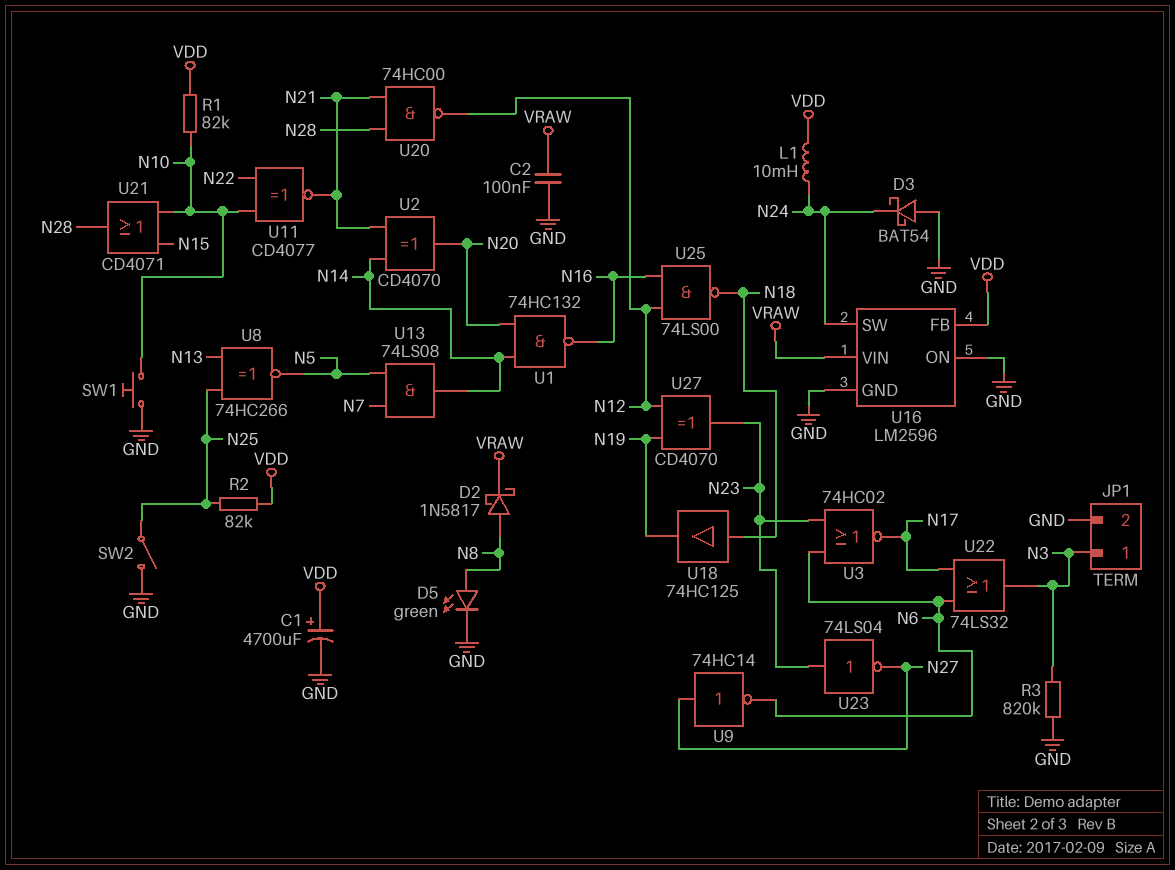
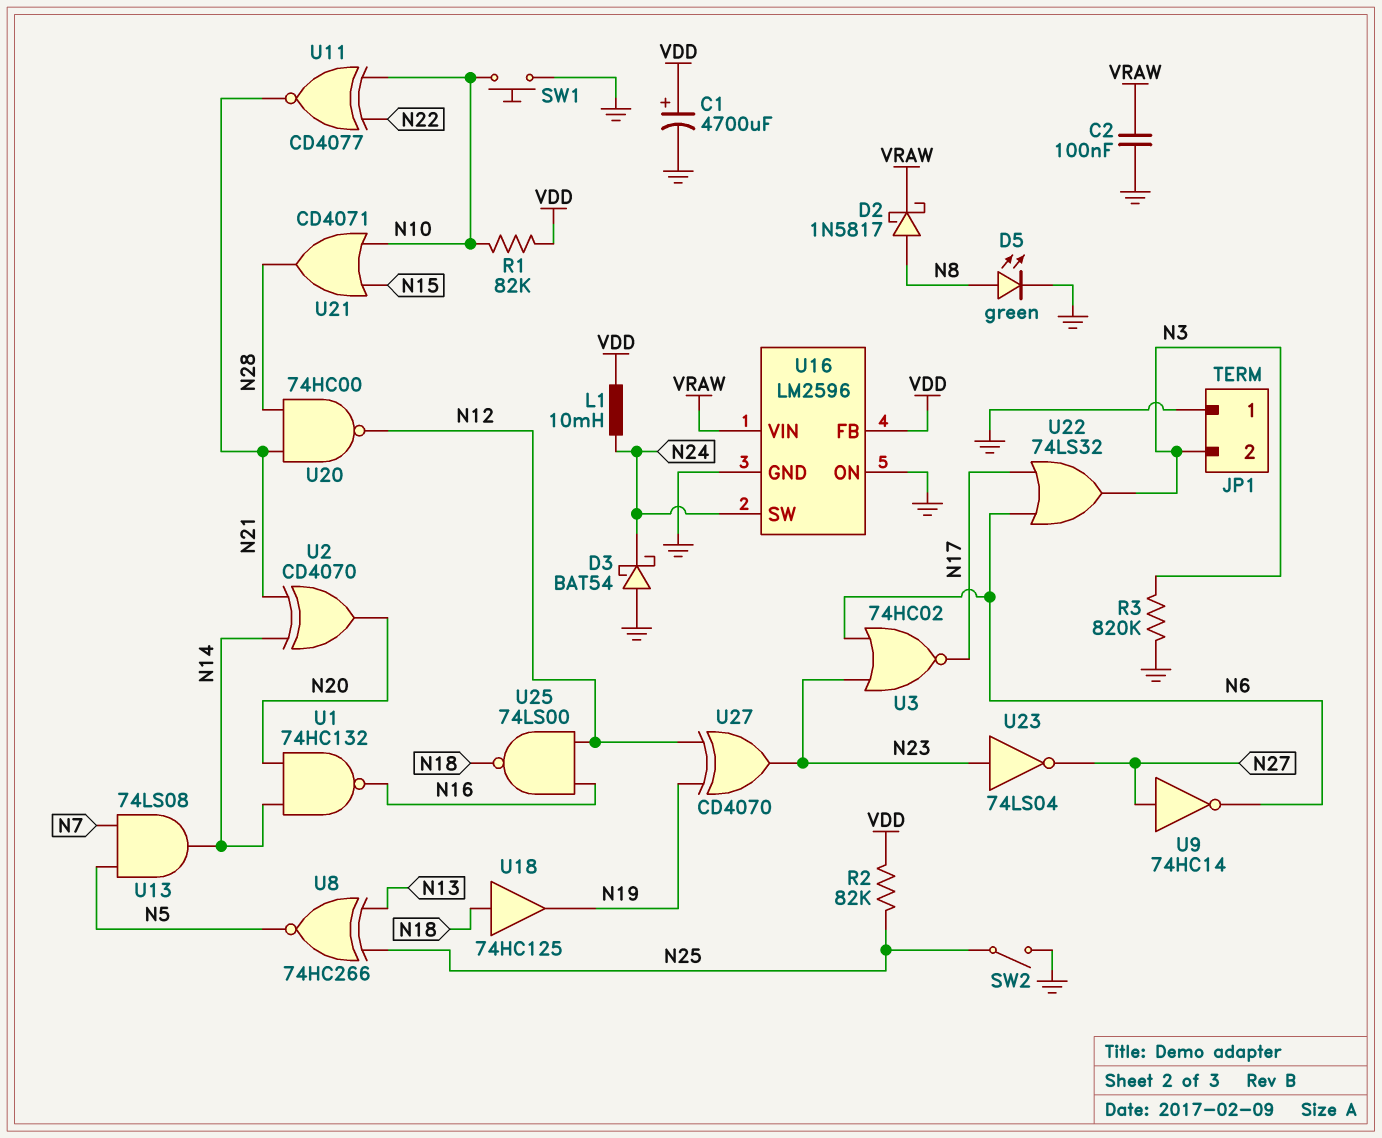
JP1 pin 1: N3 -> GND
JP1 pin 2: GND -> N3

